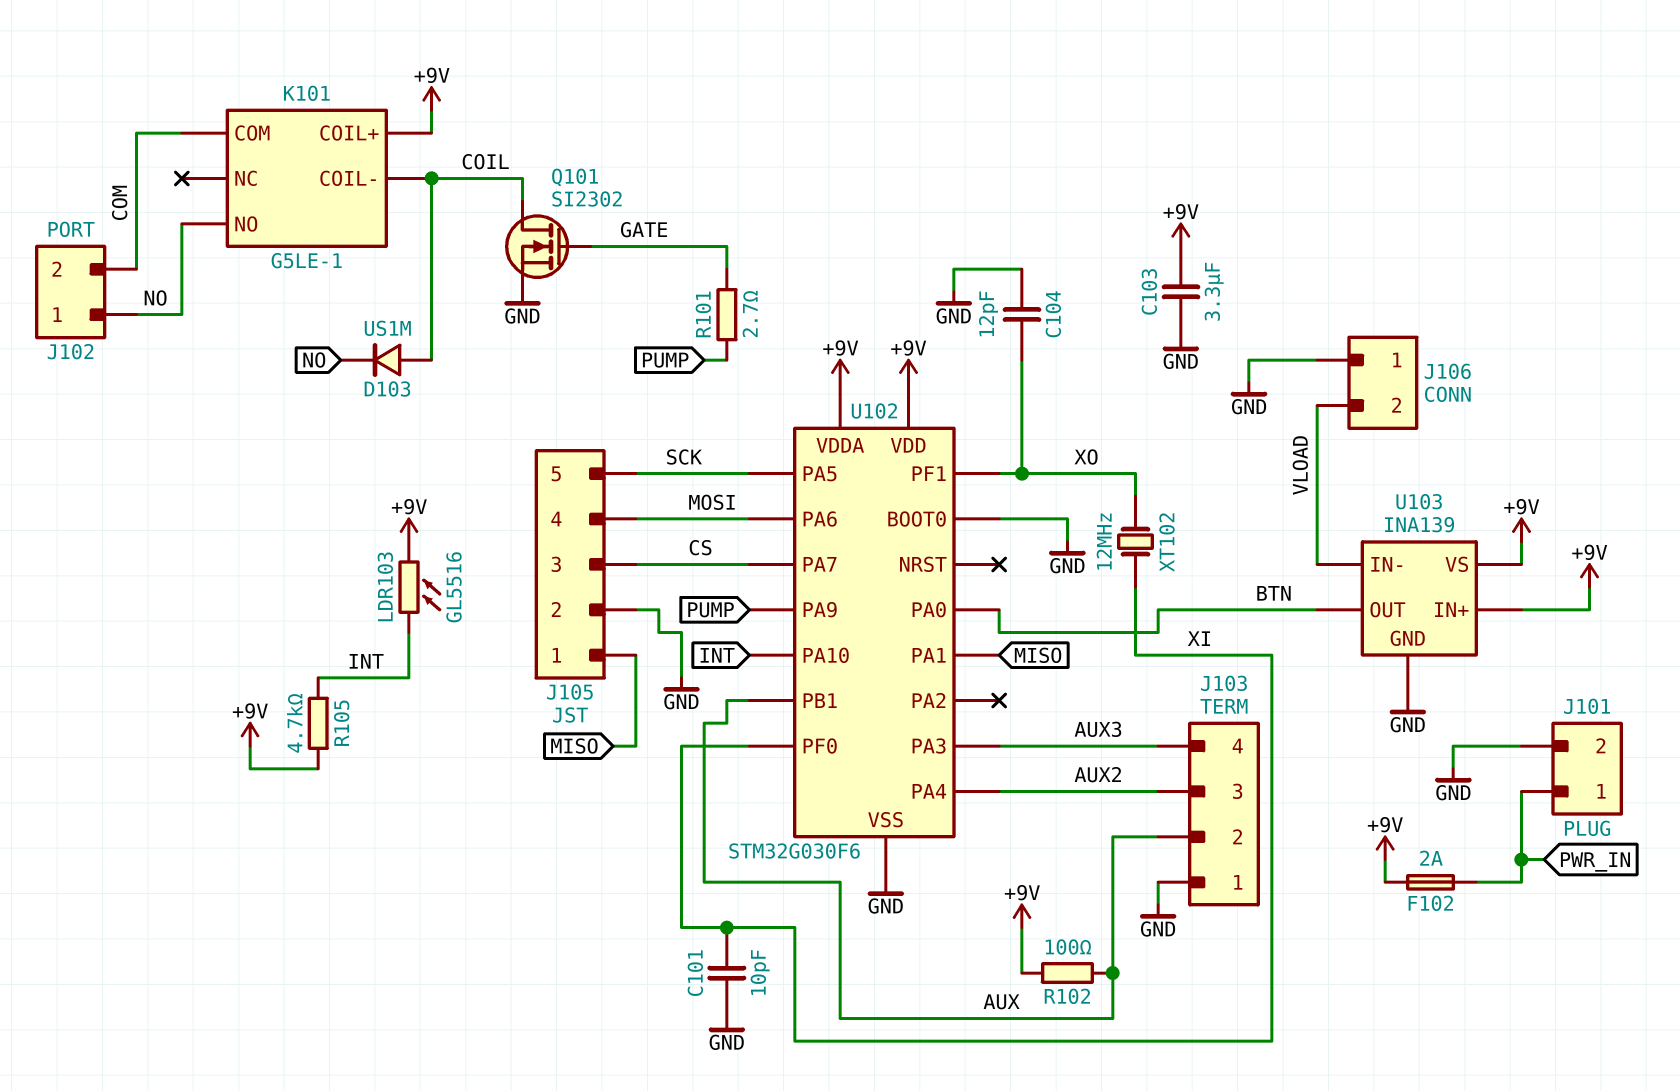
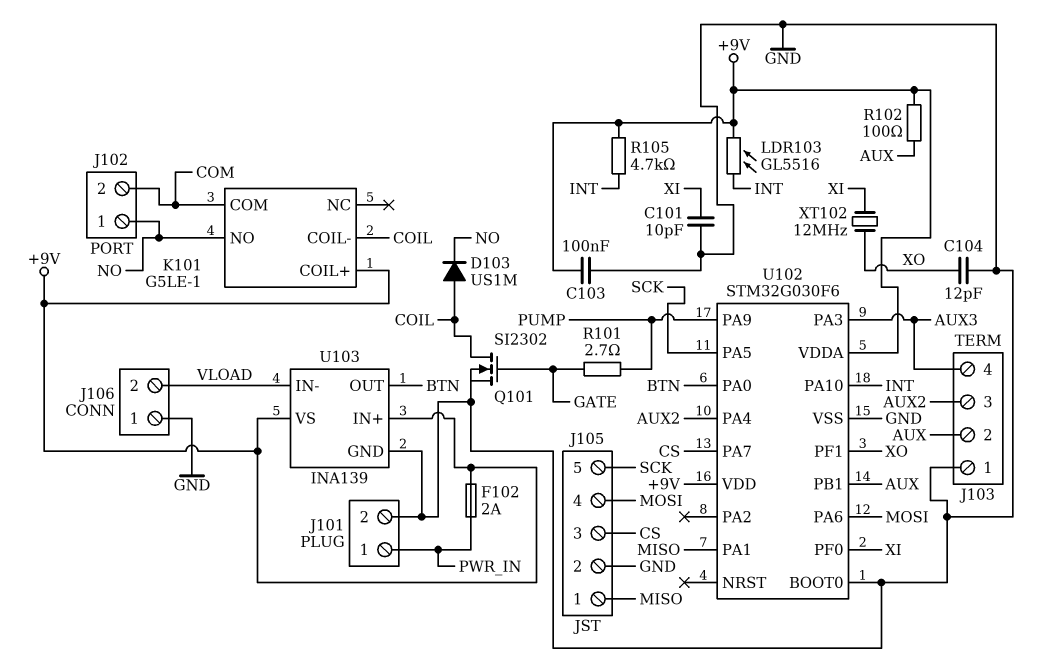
C103: 3.3uF (+9V, GND) -> 100nF (+9V, GND)

